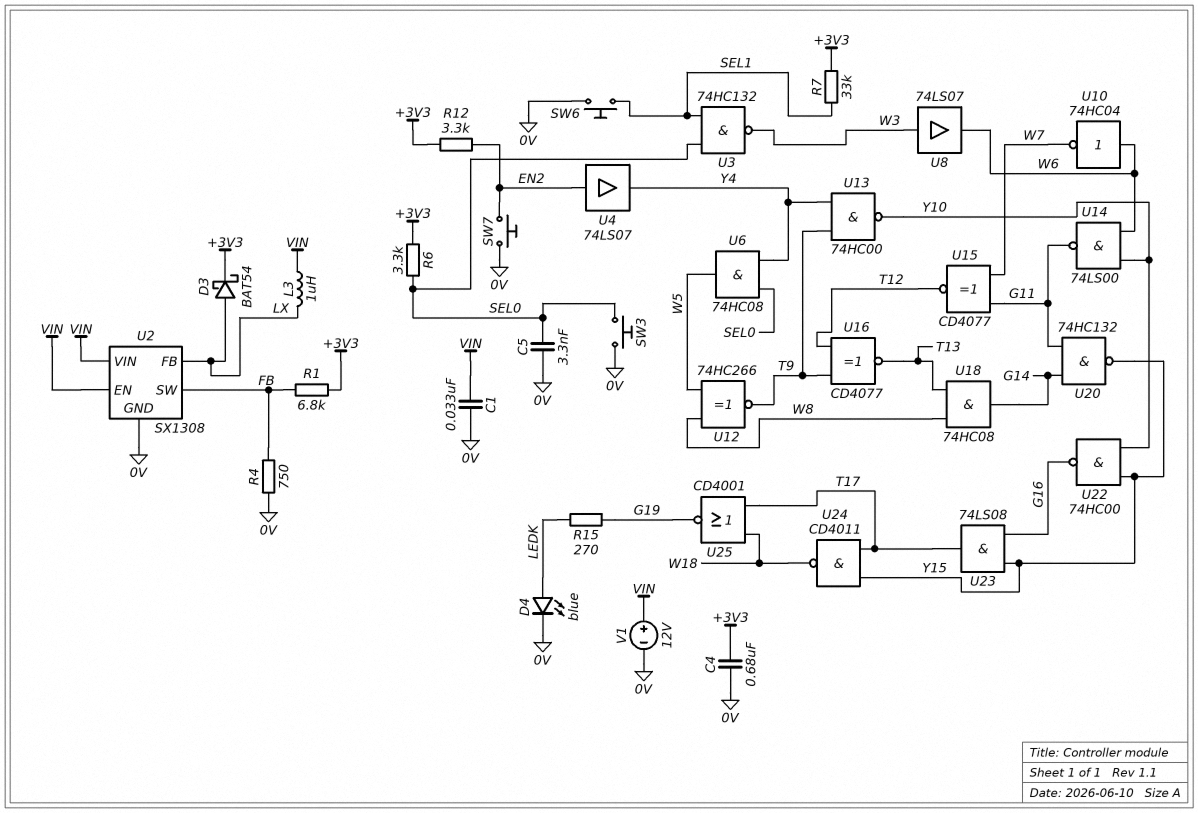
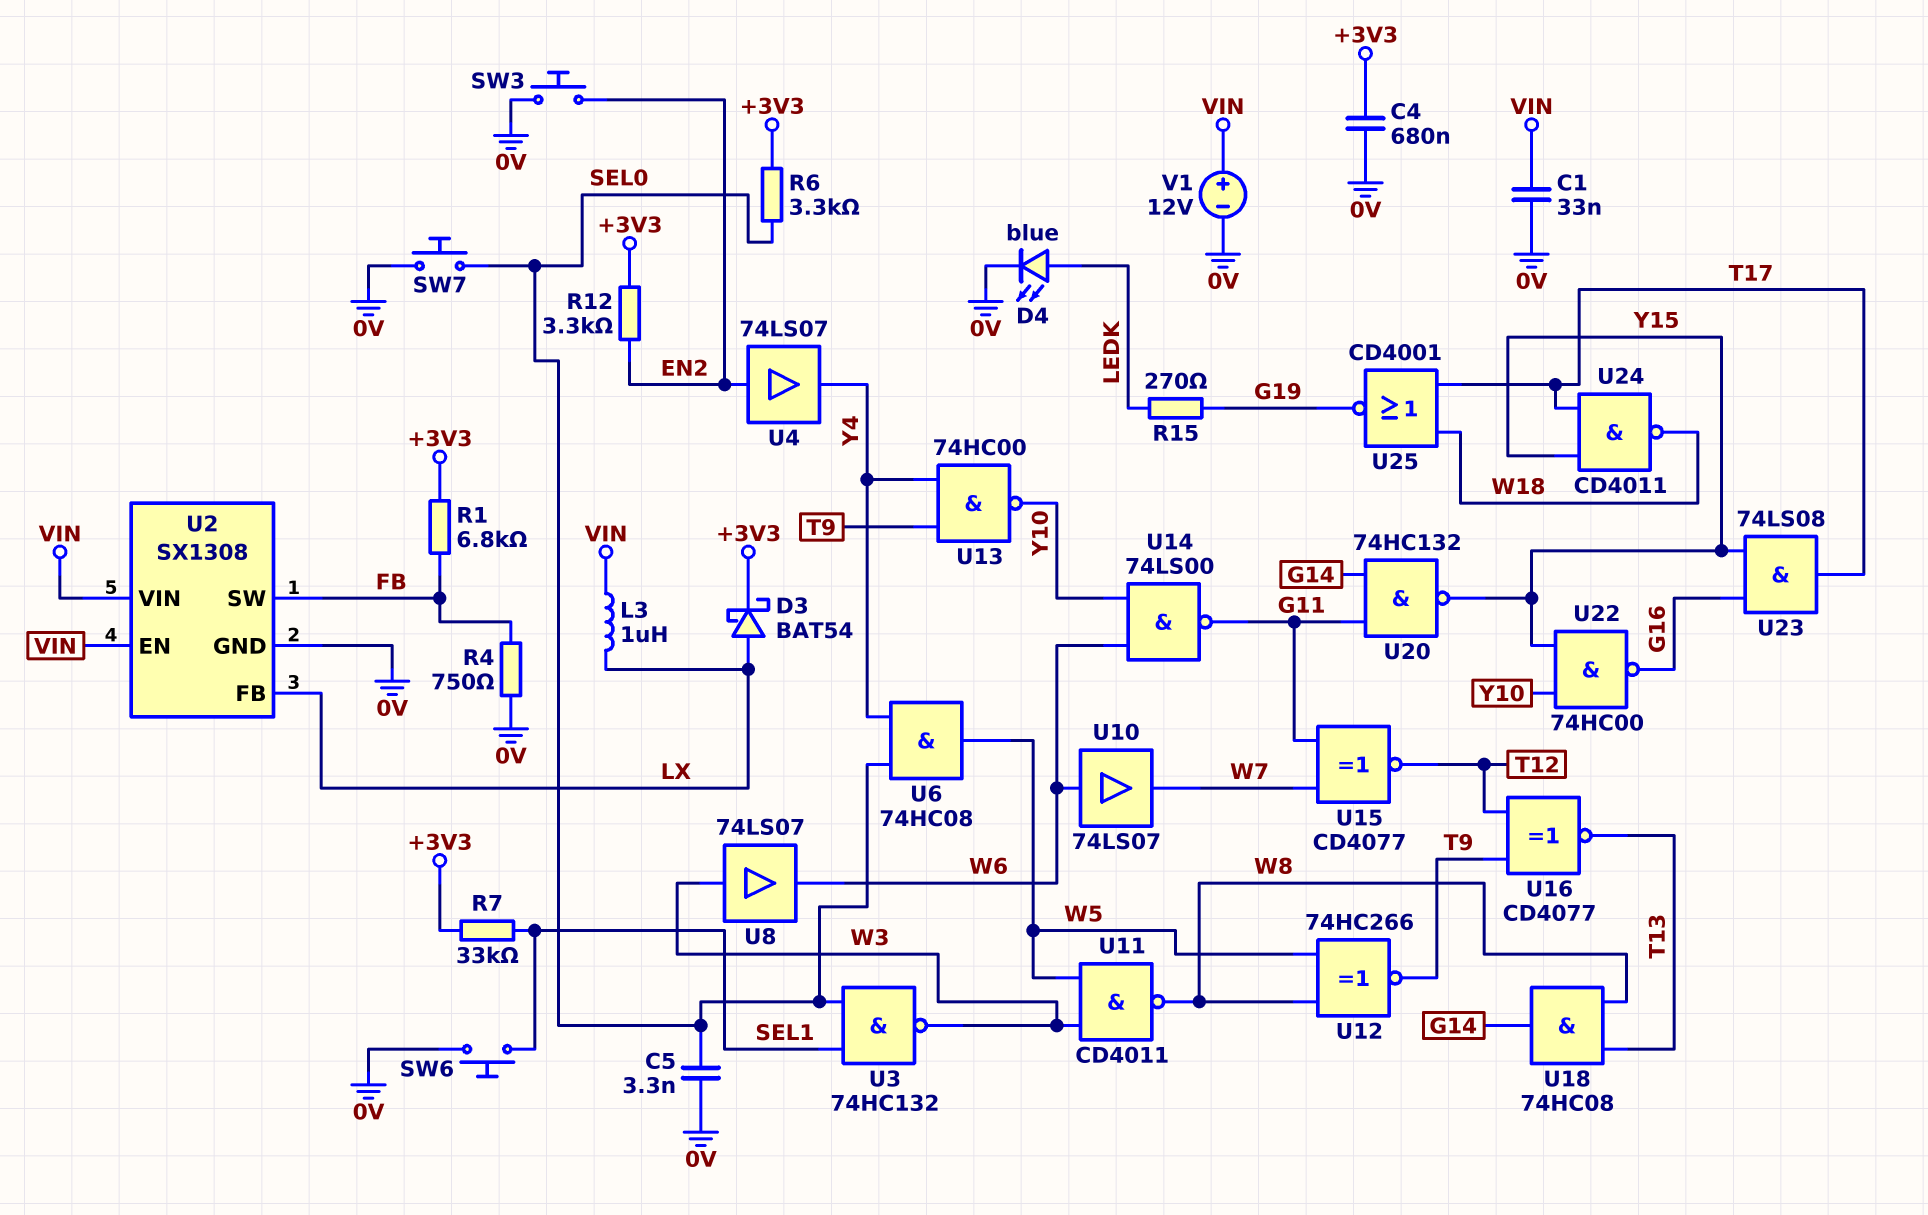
SW3: button (0V, SEL0) -> button (0V, EN2)
SW7: button (0V, EN2) -> button (0V, SEL0)
U10: NOT 74HC04 (in W6, out W7) -> buffer 74LS07 (in W6, out W7)
U11: none -> NAND CD4011 (in W3, in W5, out W8)

